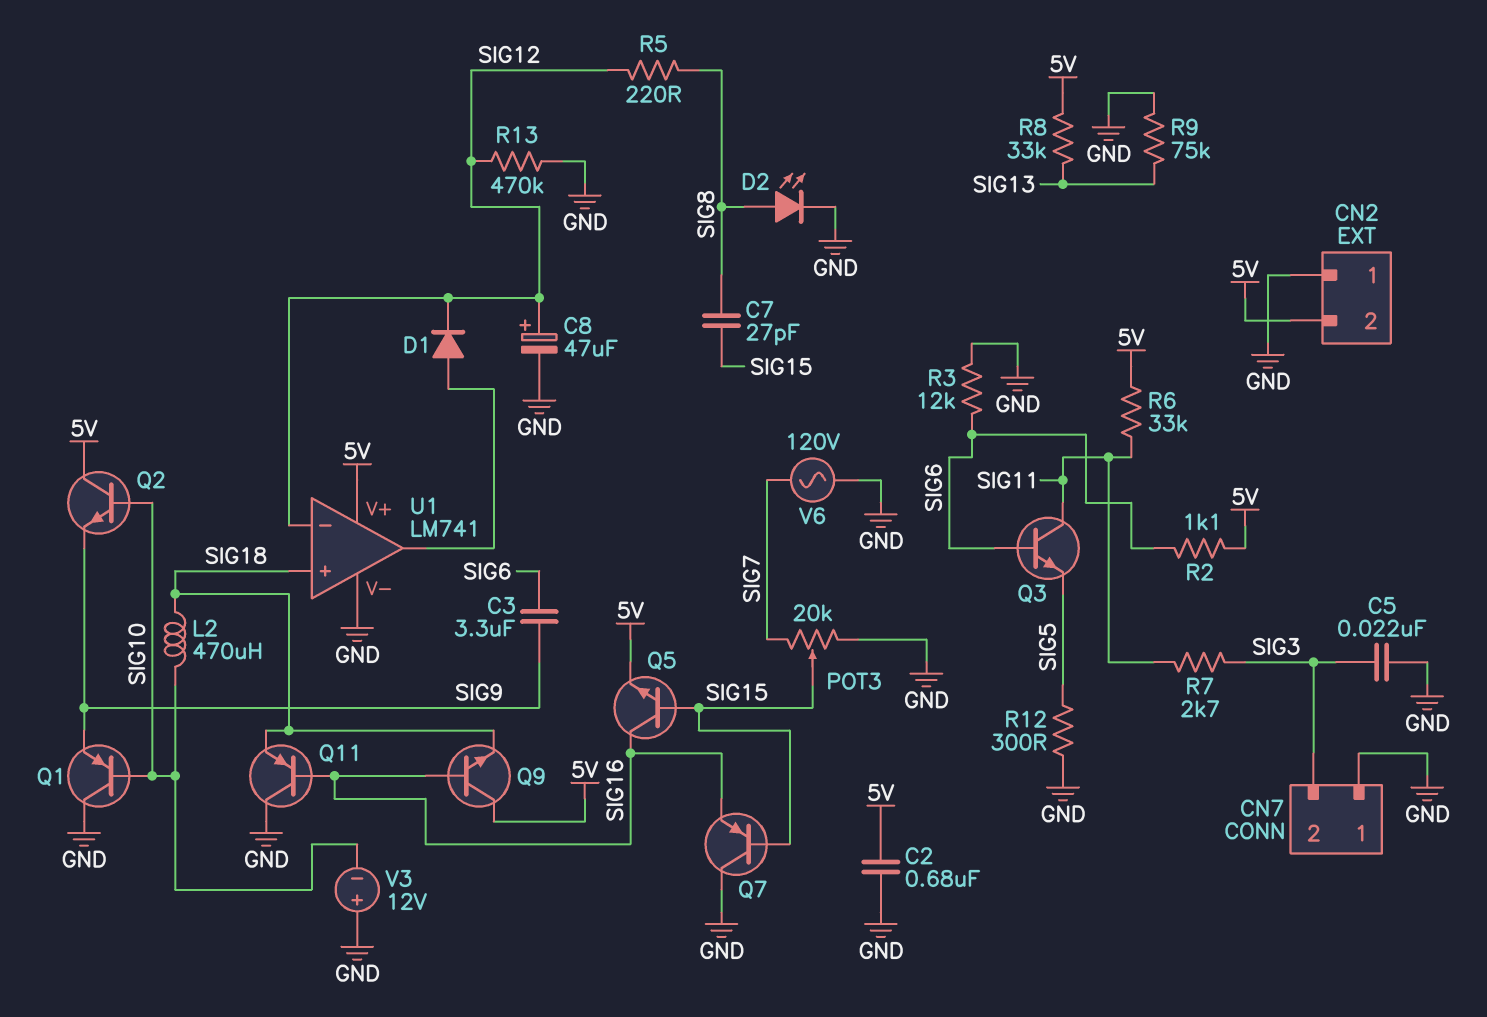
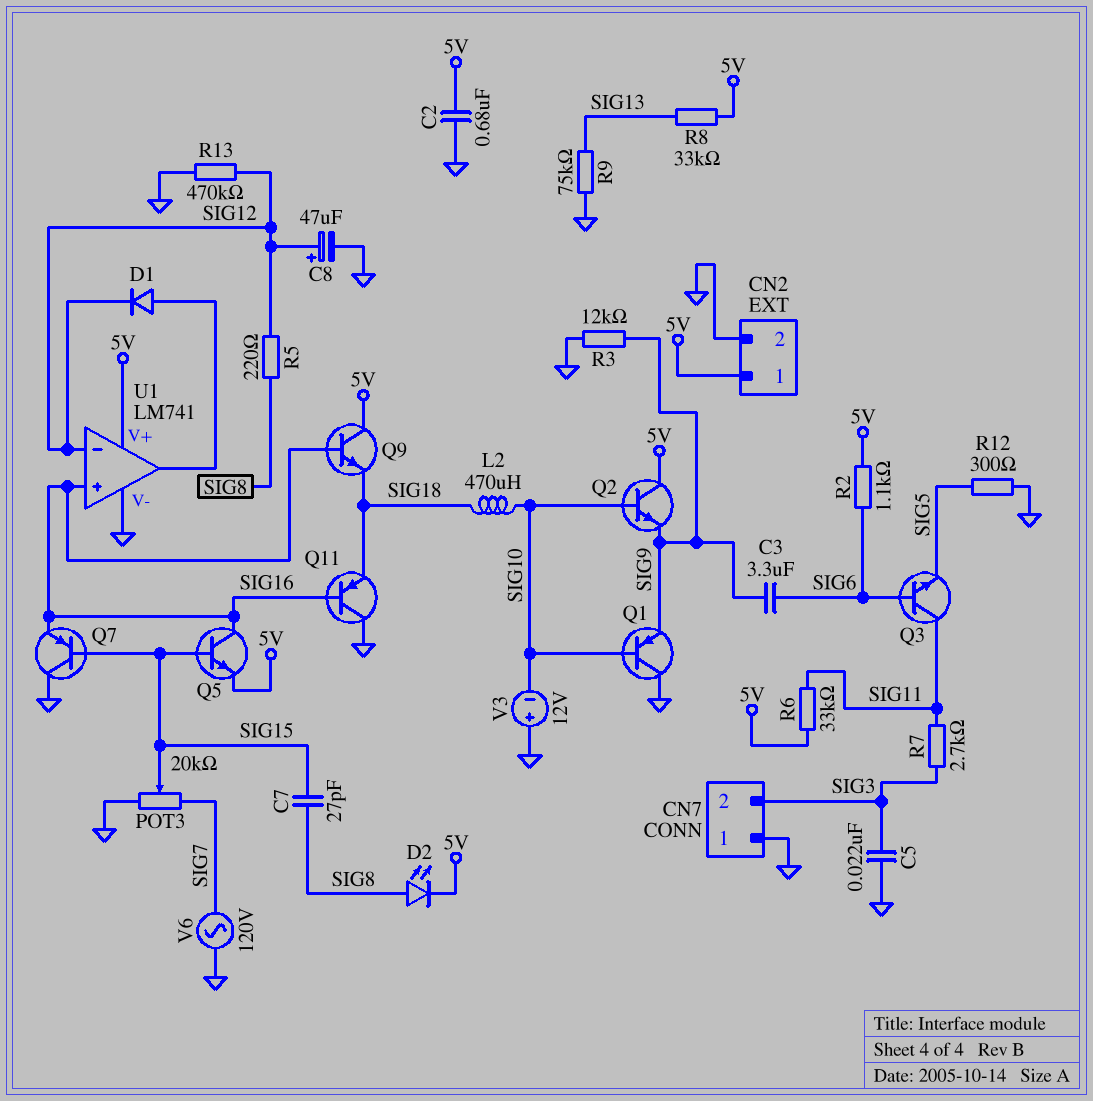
CN2 pin 1: GND -> 5V
CN2 pin 2: 5V -> GND
D2: LED (A SIG8, K GND) -> LED (A SIG8, K 5V)
R3: 12k (GND, SIG6) -> 12k (GND, SIG9)
U1 pin in+: SIG18 -> SIG16

